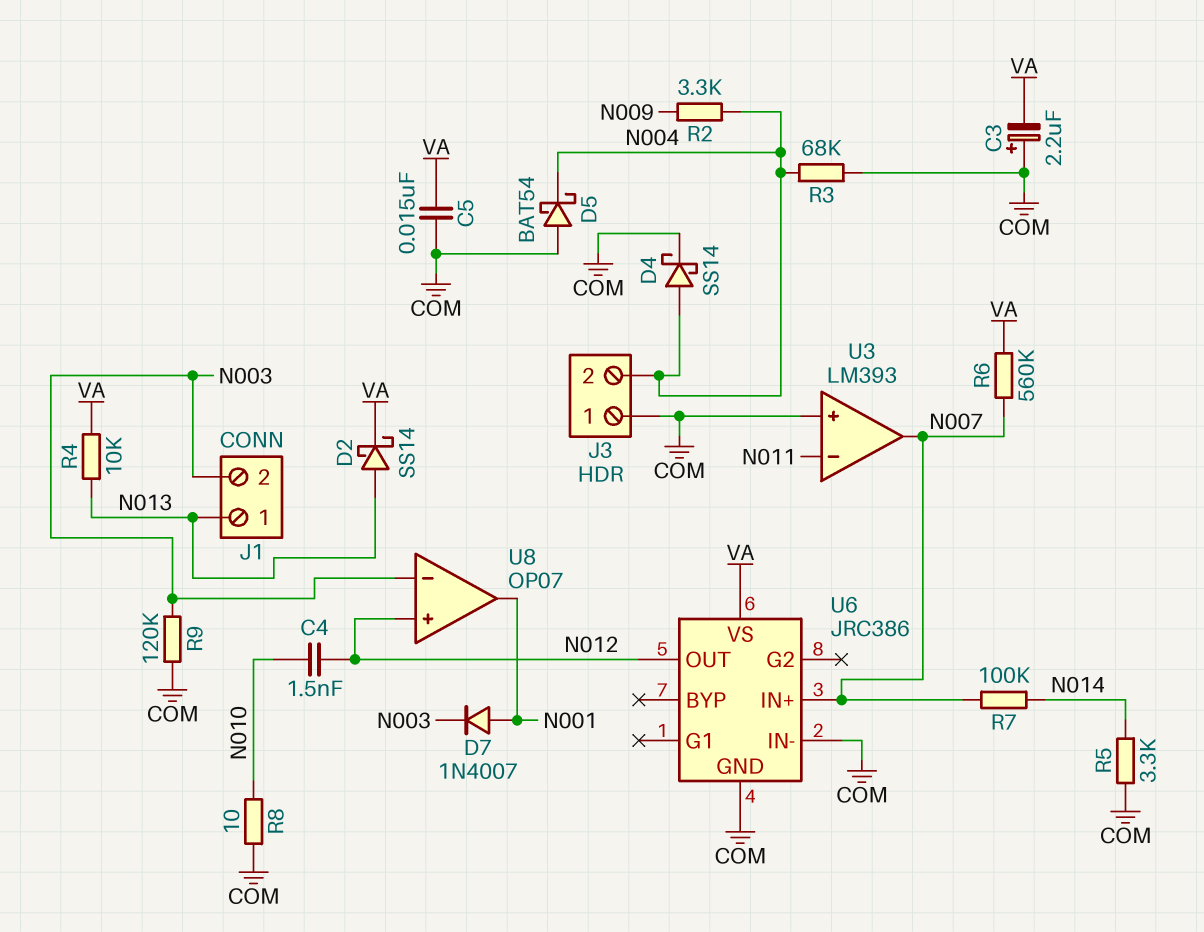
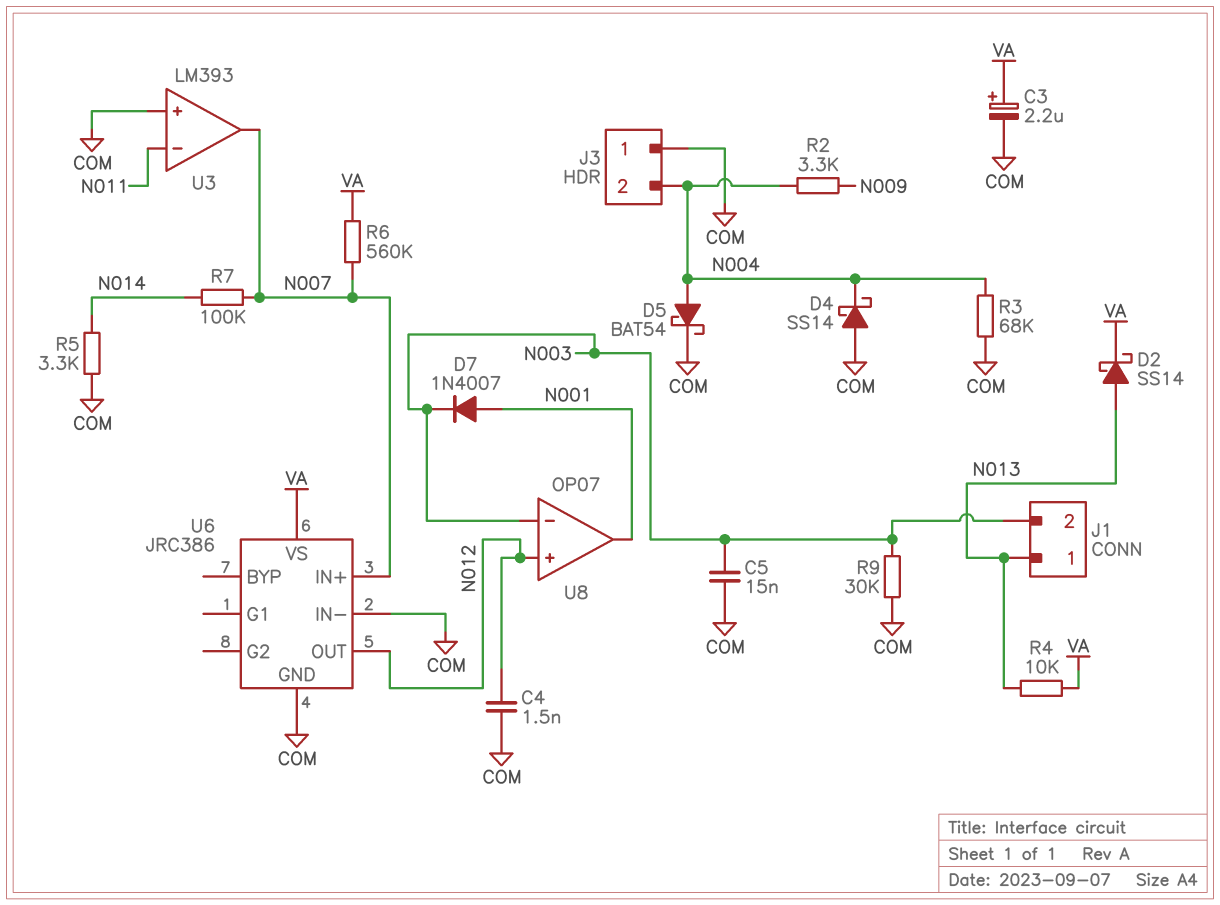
C3: 2.2uF (plus COM, minus VA) -> 2.2uF (plus VA, minus COM)
C4: 1.5nF (N010, N012) -> 1.5nF (COM, N012)
C5: 15nF (COM, VA) -> 15nF (COM, N003)
D4: schottky SS14 (A N004, K COM) -> schottky SS14 (A COM, K N004)
D5: schottky BAT54 (A COM, K N004) -> schottky BAT54 (A N004, K COM)
R8: 10 (COM, N010) -> none
R9: 120k (COM, N003) -> 30k (COM, N003)

